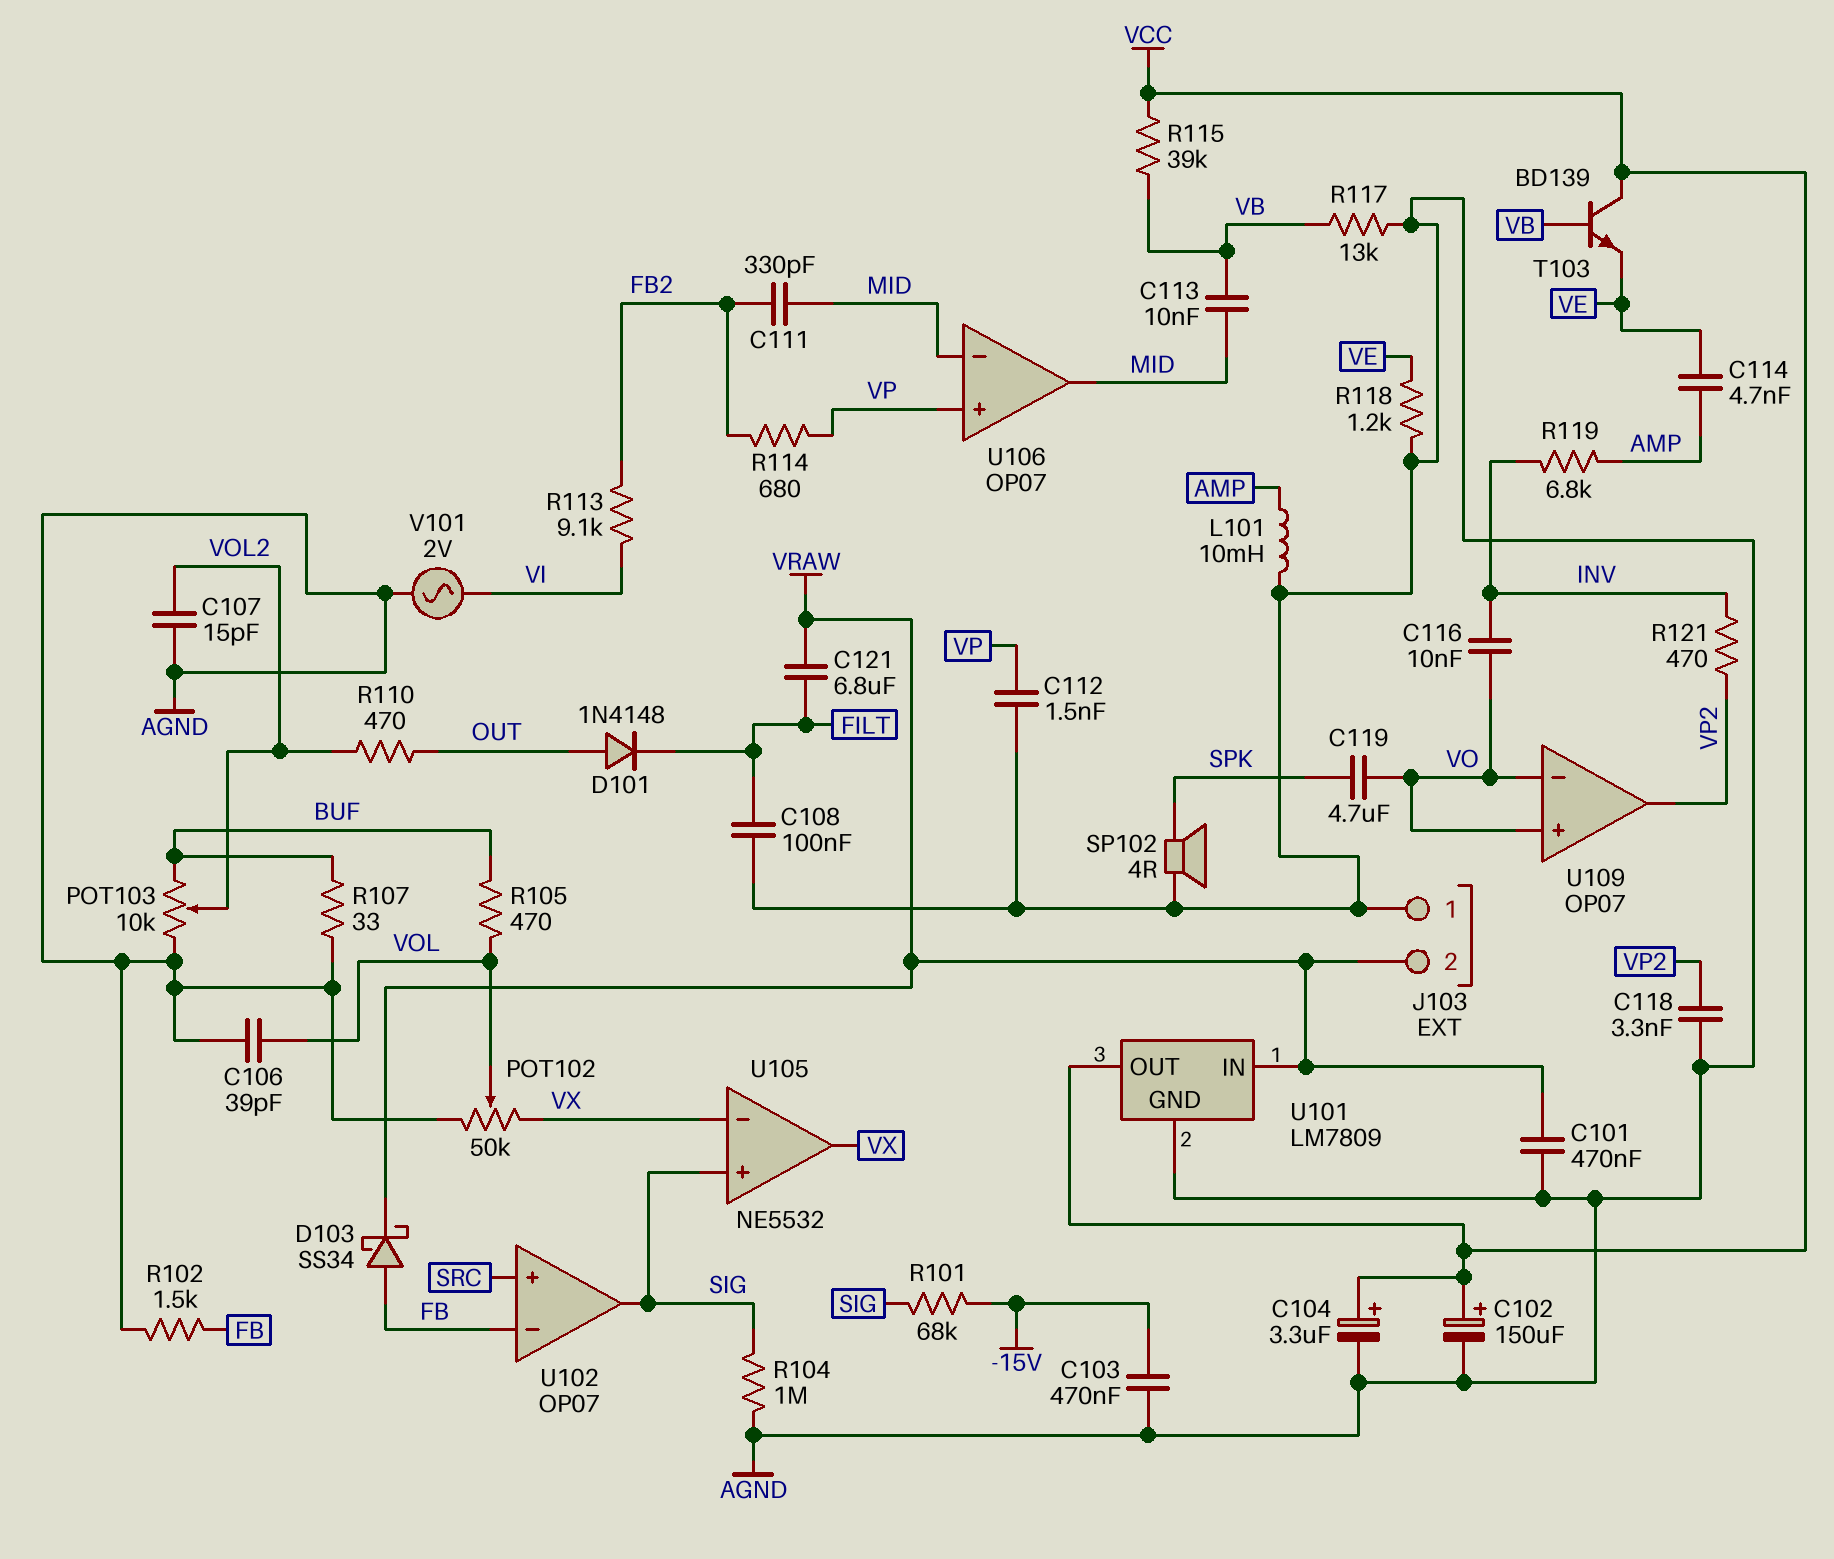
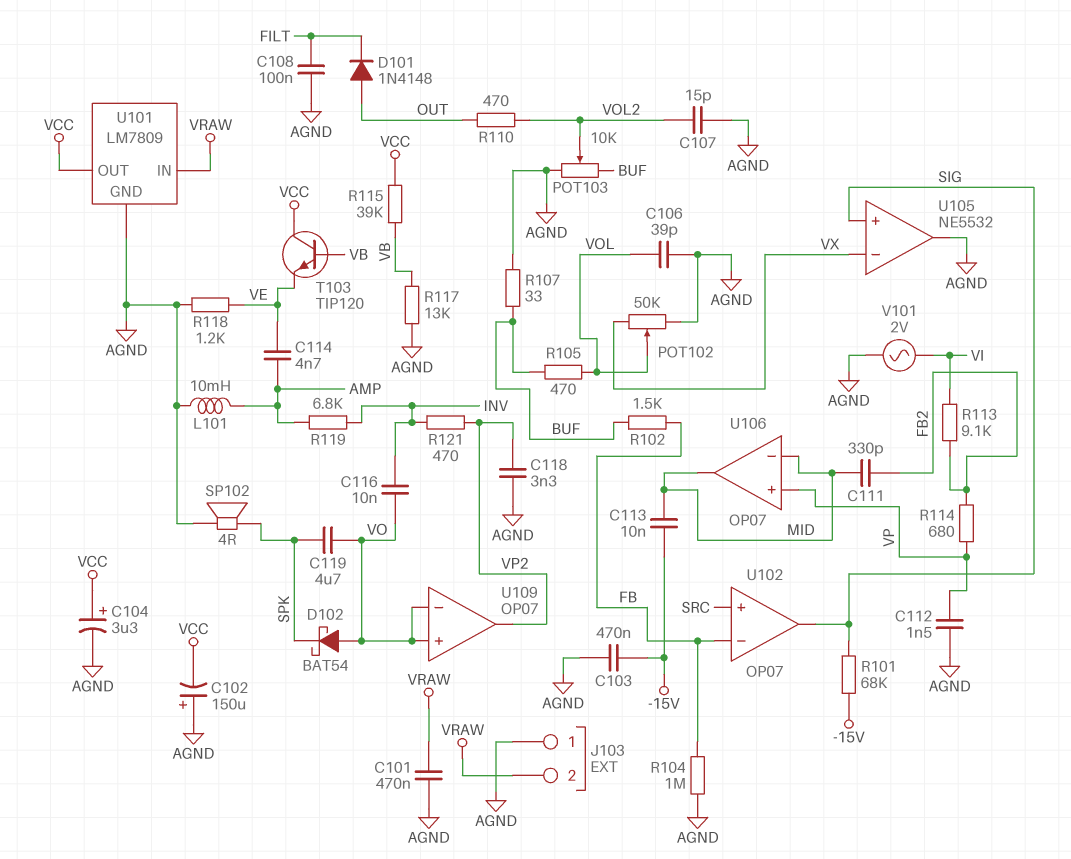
C102: 150uF (plus VCC, minus AGND) -> 150uF (plus AGND, minus VCC)
C113: 10nF (MID, VB) -> 10nF (-15V, MID)
C121: 6.8uF (FILT, VRAW) -> none
D102: none -> schottky BAT54 (A VO, K SPK)
D103: schottky SS34 (A FB, K VRAW) -> none
R102: 1.5k (AGND, FB) -> 1.5k (BUF, FB)
R104: 1M (AGND, SIG) -> 1M (AGND, FB)
T103: NPN BD139 (B VB, C VCC, E VE) -> NPN TIP120 (B VB, C VCC, E VE)
U105 pin out: VX -> AGND

